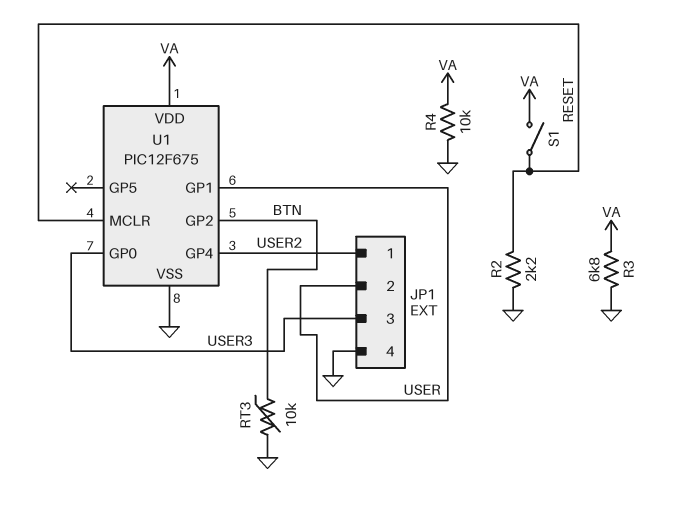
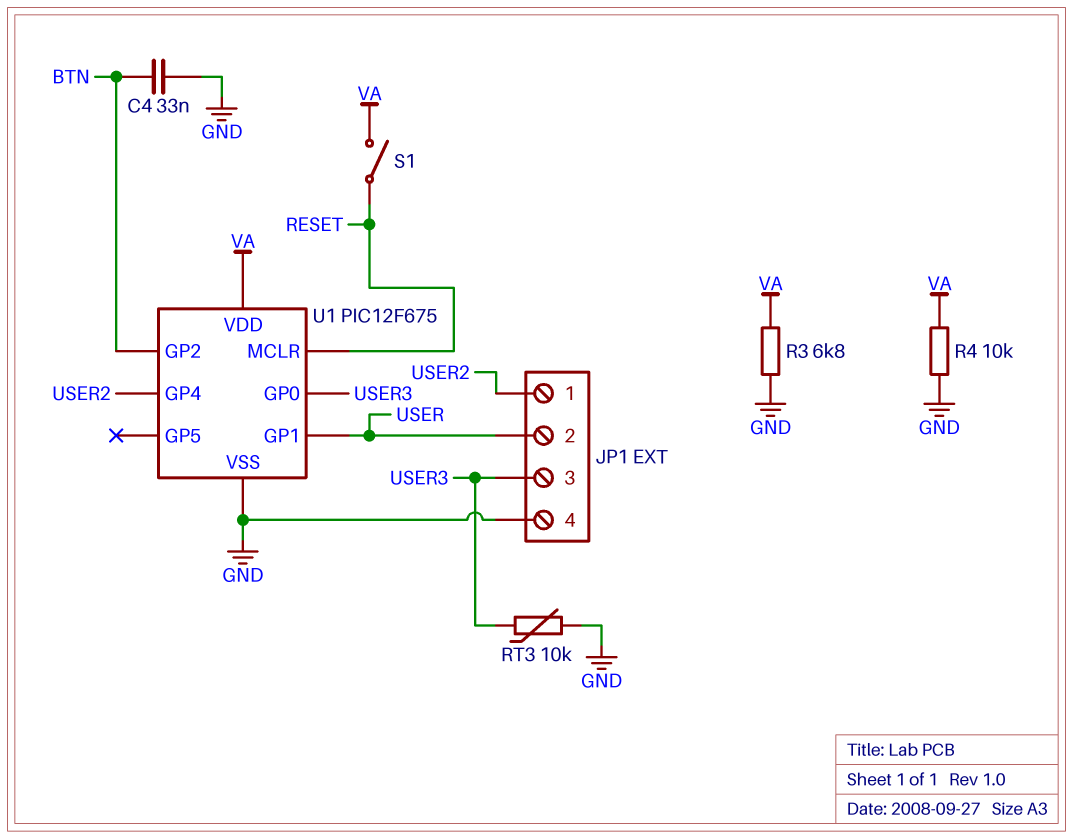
C4: none -> 33nF (BTN, GND)
R2: 2.2k (GND, RESET) -> none
RT3: 10k (BTN, GND) -> 10k (GND, USER3)

